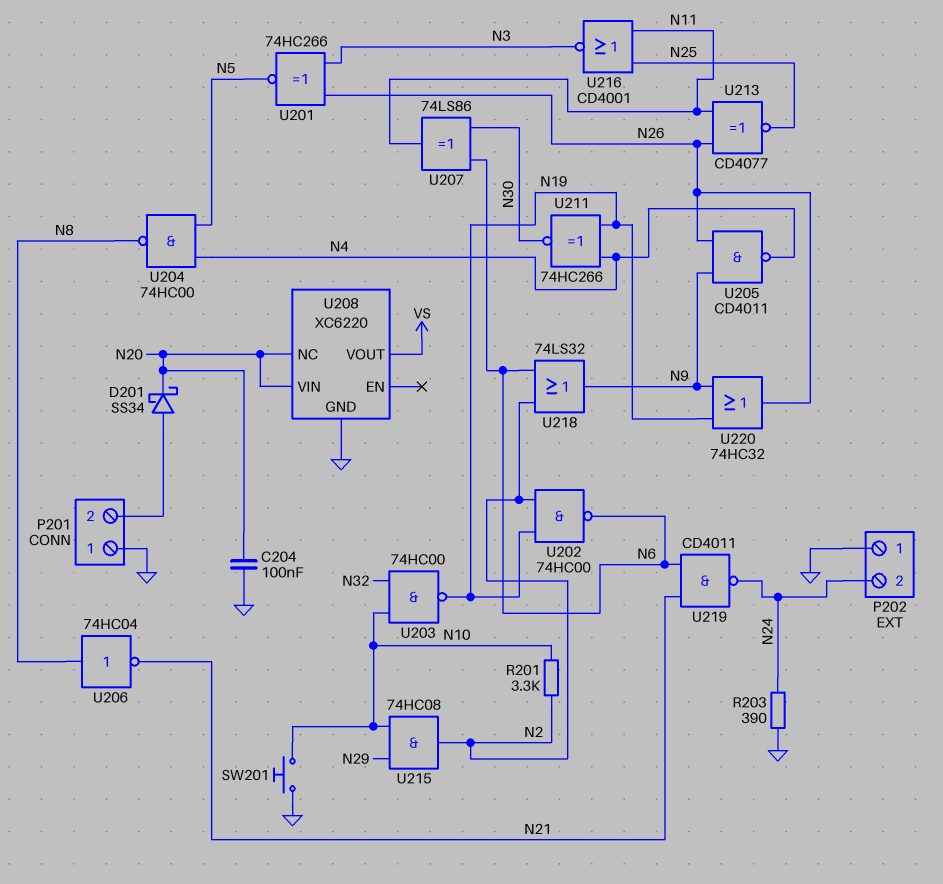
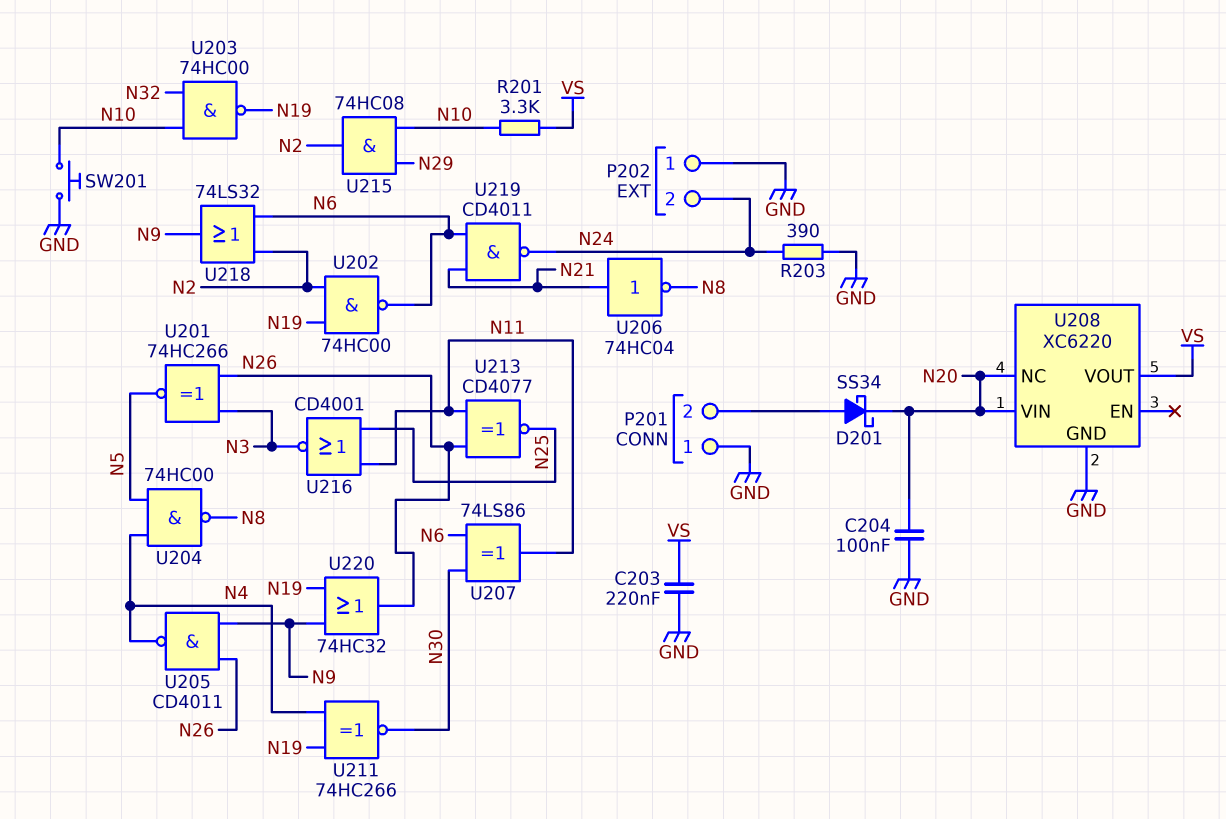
C203: none -> 220nF (GND, VS)
R201: 3.3k (N2, N10) -> 3.3k (N10, VS)
U206: NOT 74HC04 (in N8, out N21) -> NOT 74HC04 (in N21, out N8)

